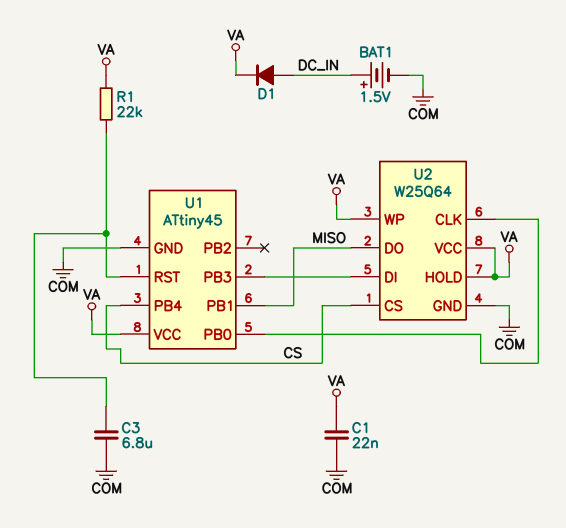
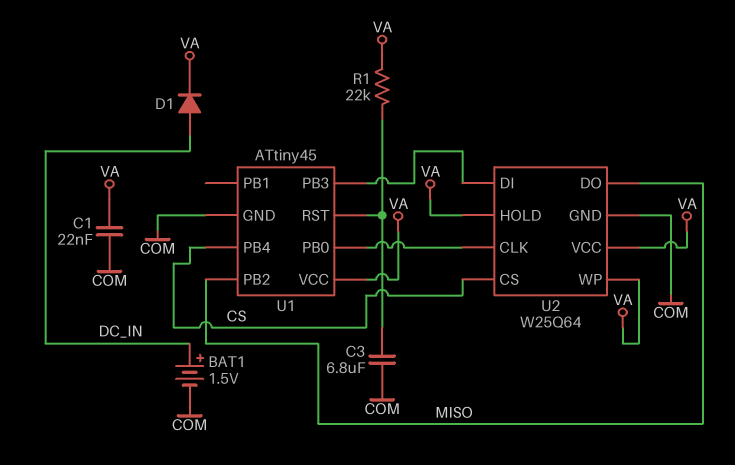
U1 pin PB1: MISO -> none
U1 pin PB2: none -> MISO

